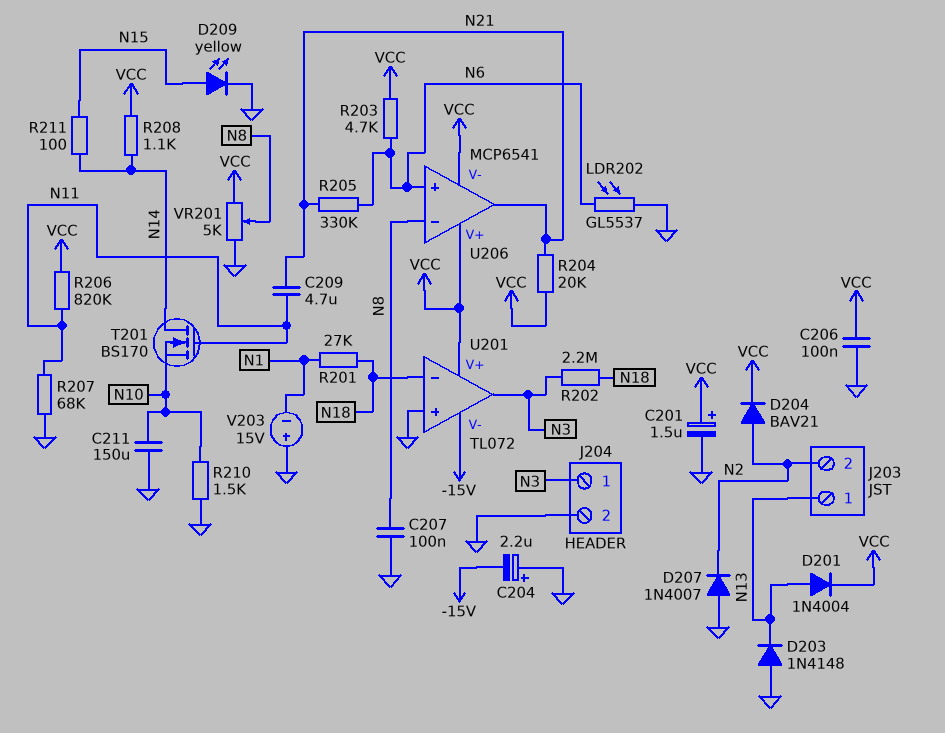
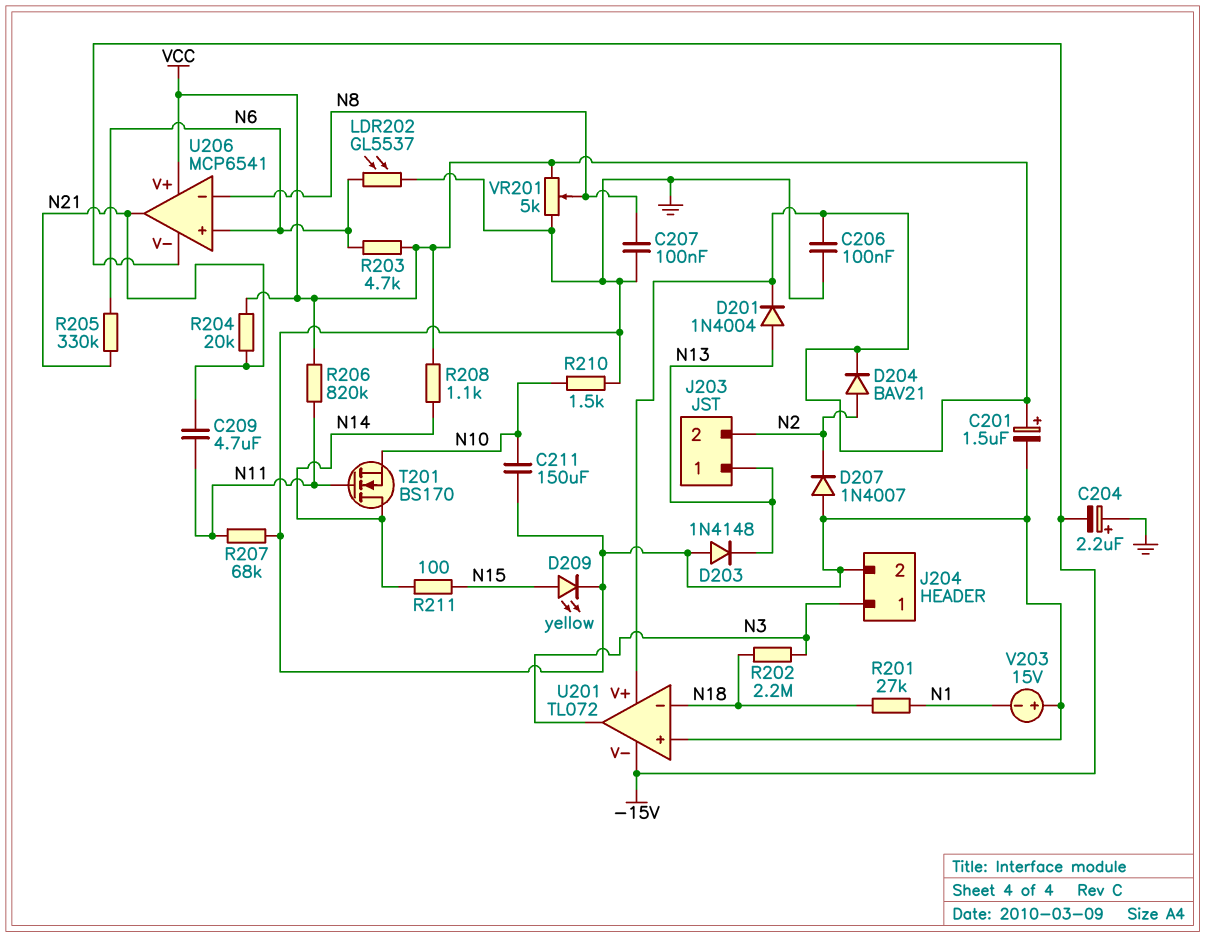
U206 pin V-: VCC -> -15V

